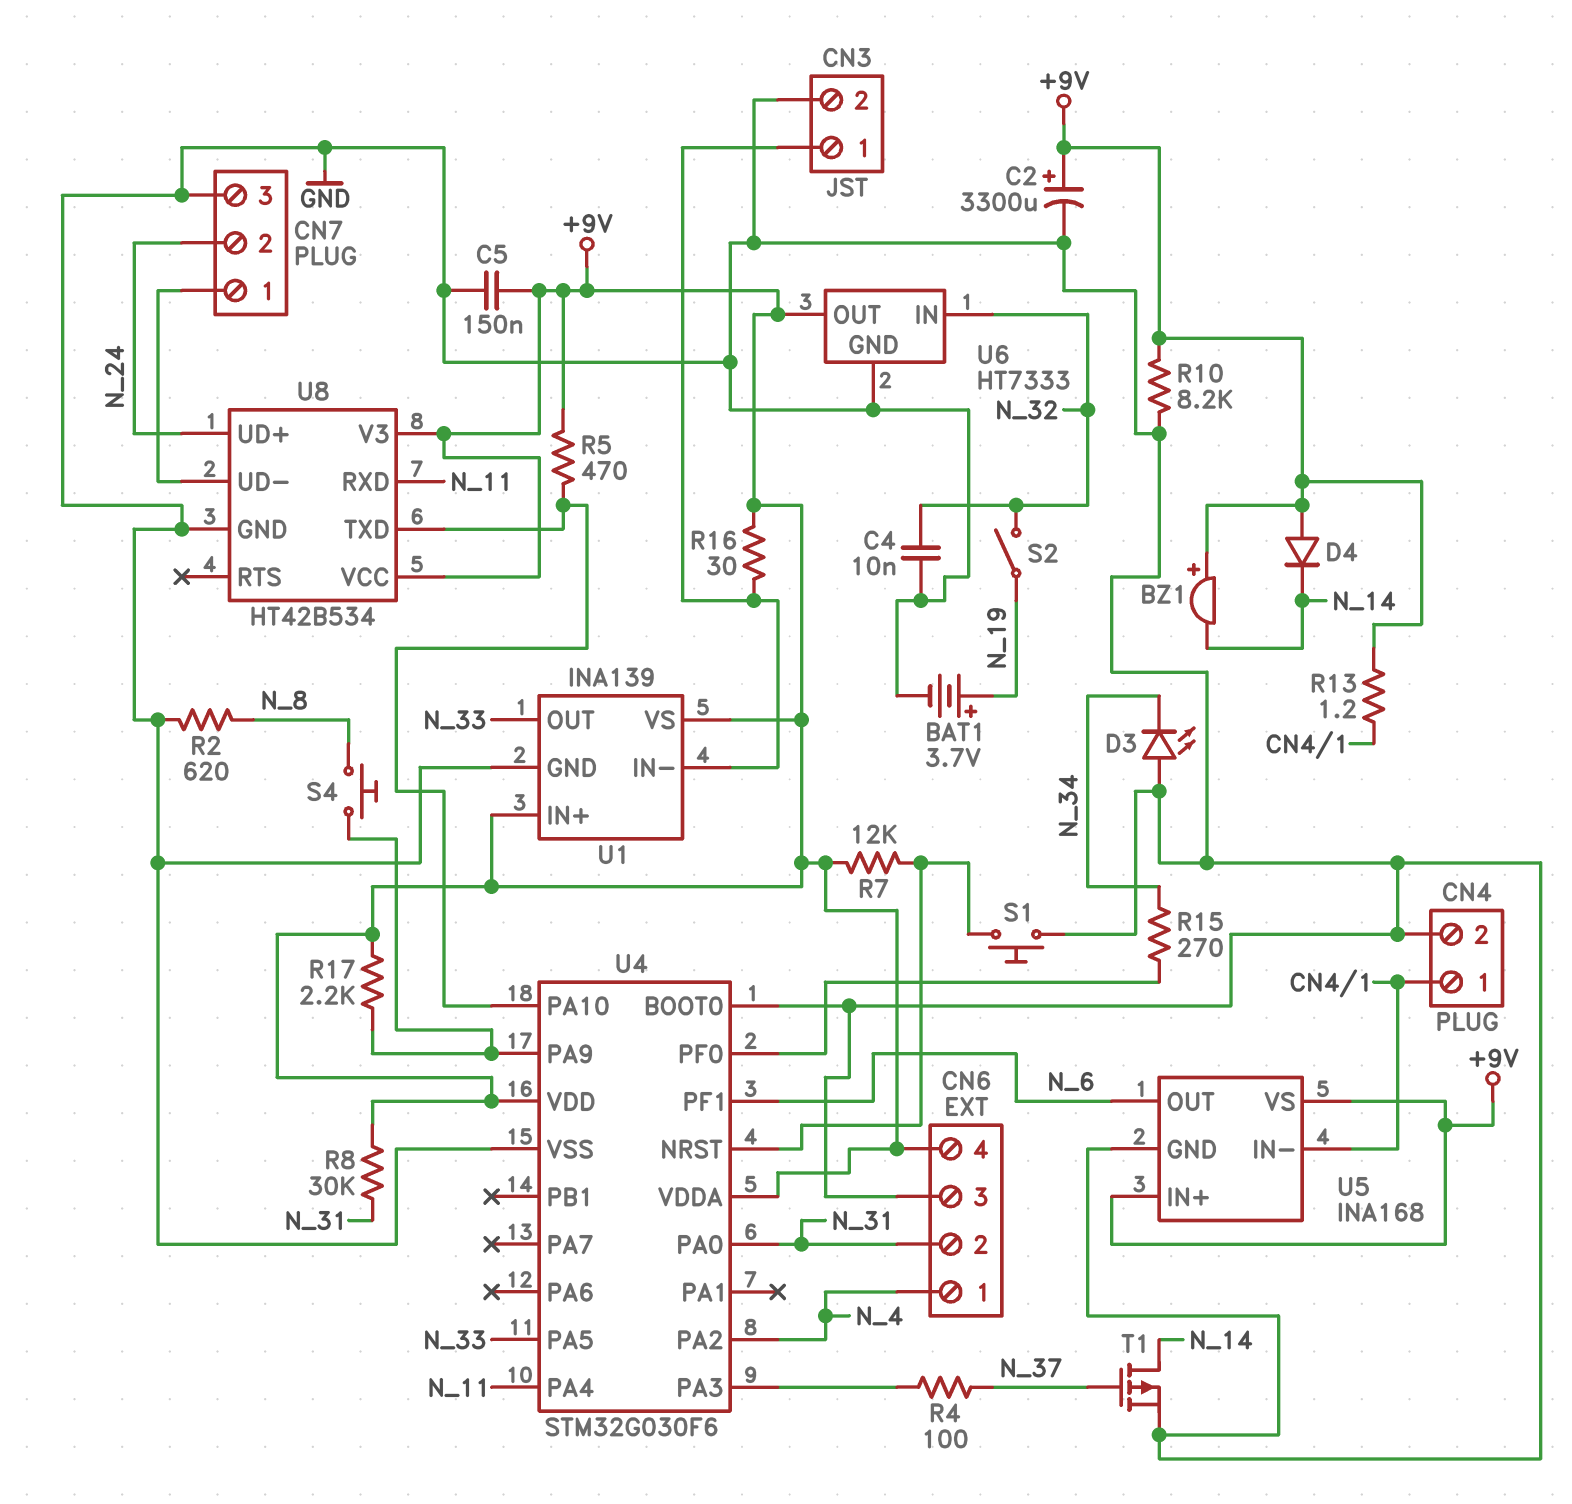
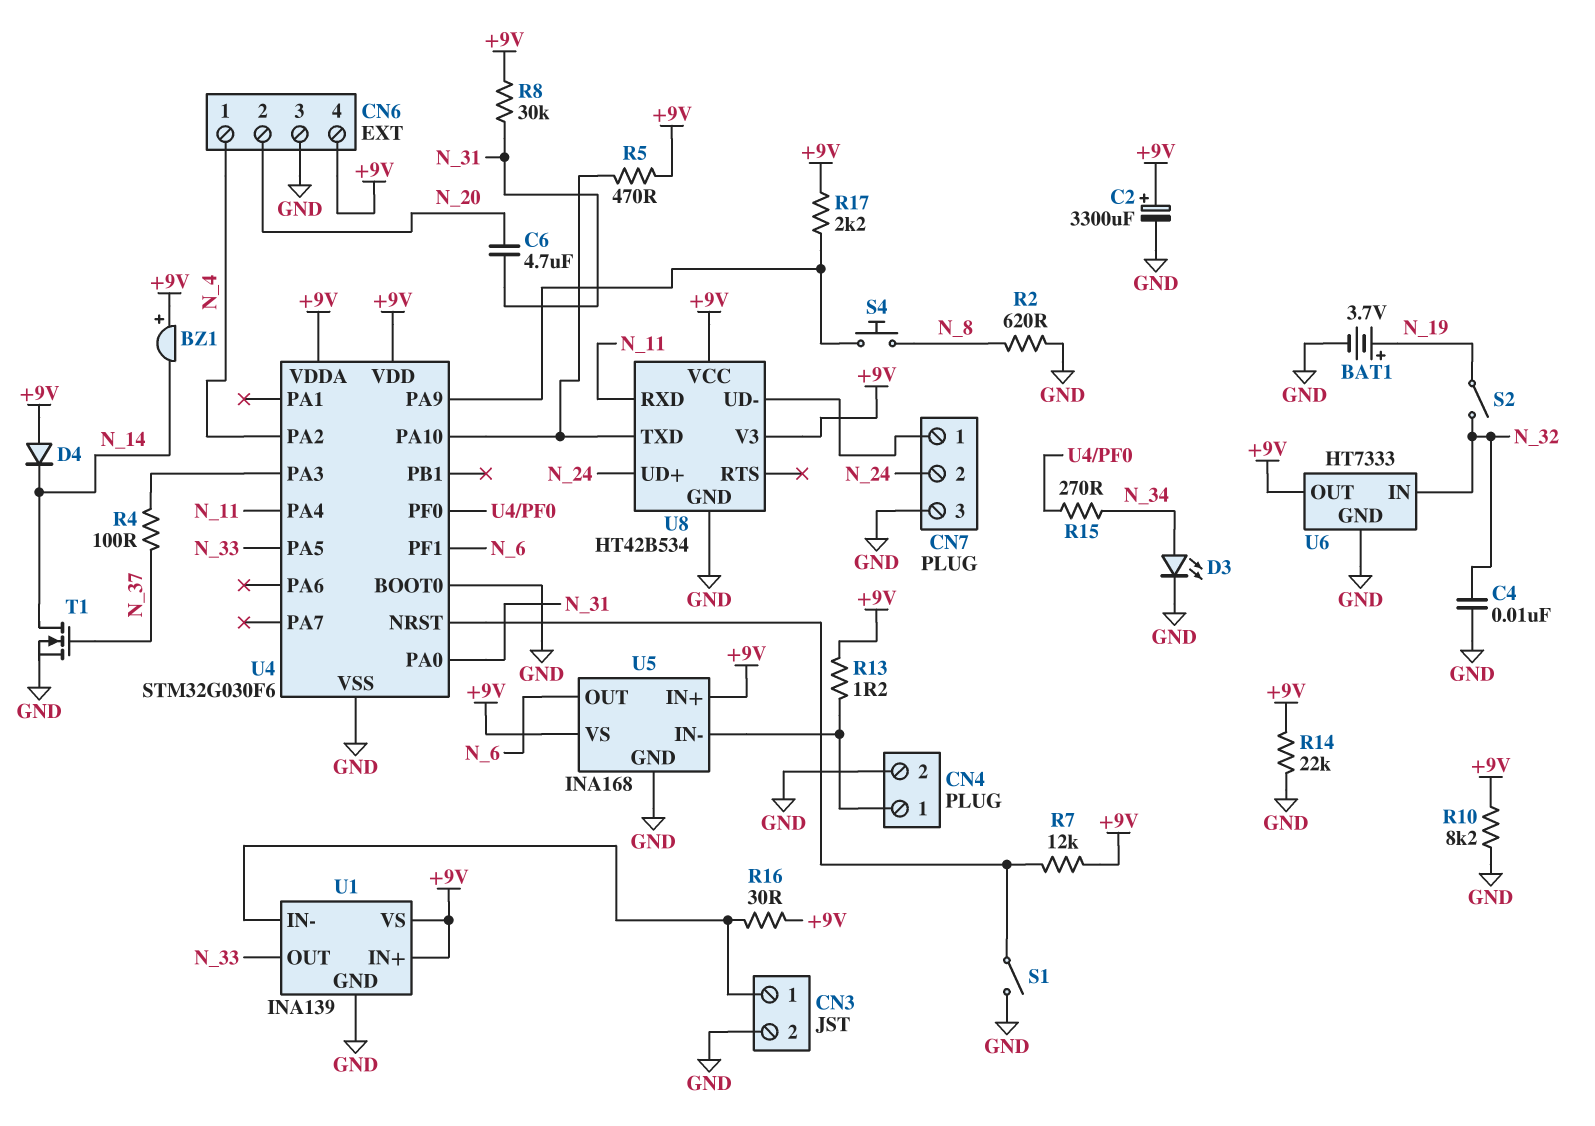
C5: 150nF (+9V, GND) -> none
C6: none -> 4.7uF (N_20, N_31)
CN6 pin 2: N_31 -> N_20
D3: LED (A GND, K N_34) -> LED (A N_34, K GND)
R14: none -> 22k (+9V, GND)
S1: button (GND, U4/NRST) -> switch (GND, U4/NRST)
T1: PMOS (G N_37, D N_14, S GND) -> NMOS (G N_37, D N_14, S GND)

